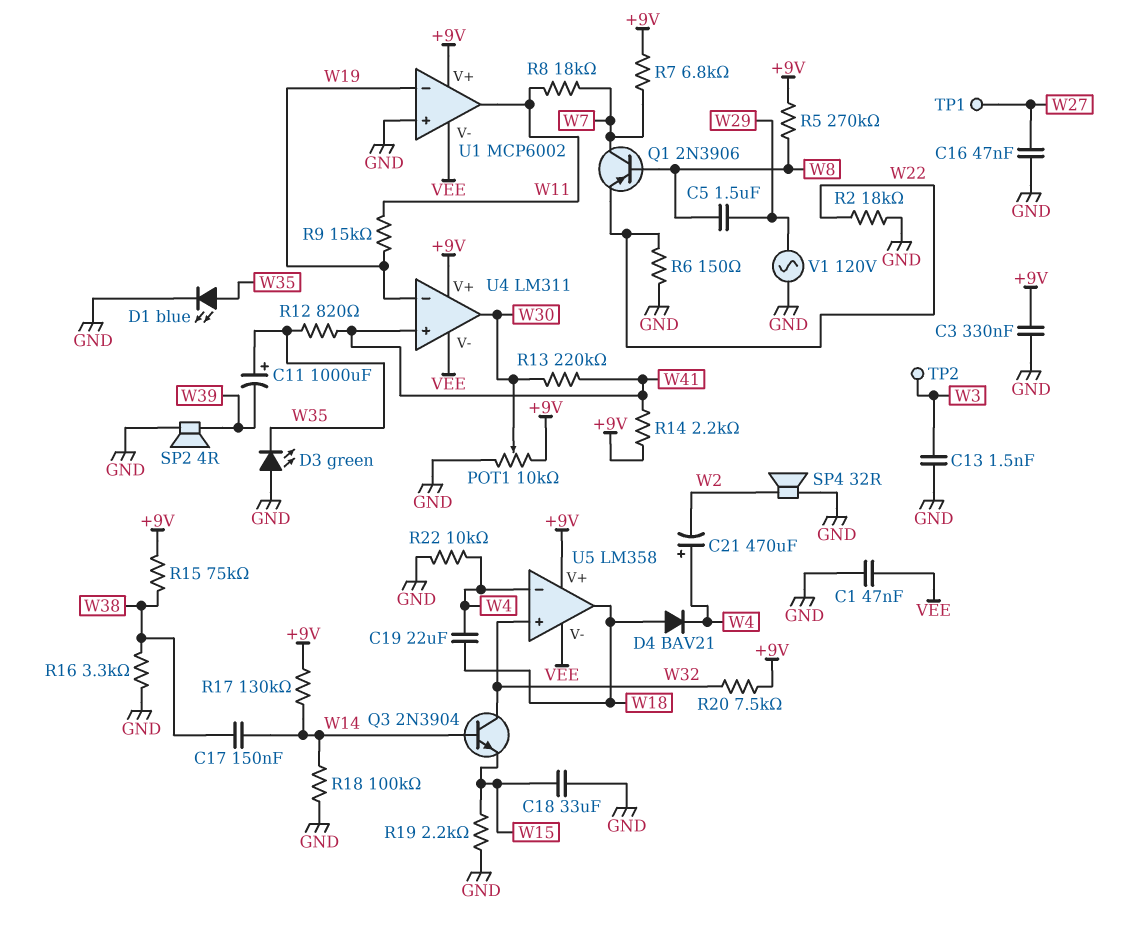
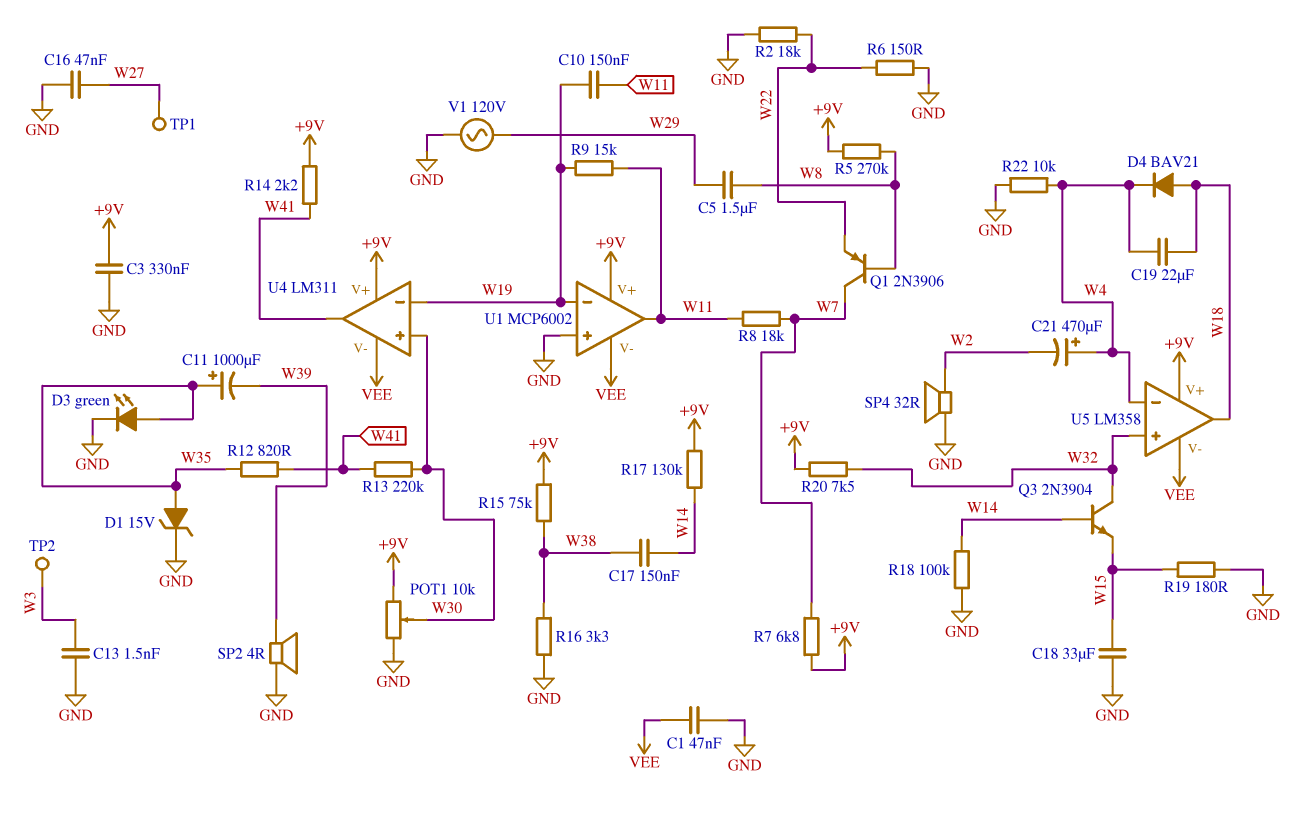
C10: none -> 150nF (W11, W19)
D1: LED blue (A W35, K GND) -> zener 15V (A W35, K GND)
D3: LED green (A GND, K W35) -> LED green (A W35, K GND)
R19: 2.2k (GND, W15) -> 180 (GND, W15)
U4 pin in+: W41 -> W30
U4 pin out: W30 -> W41

